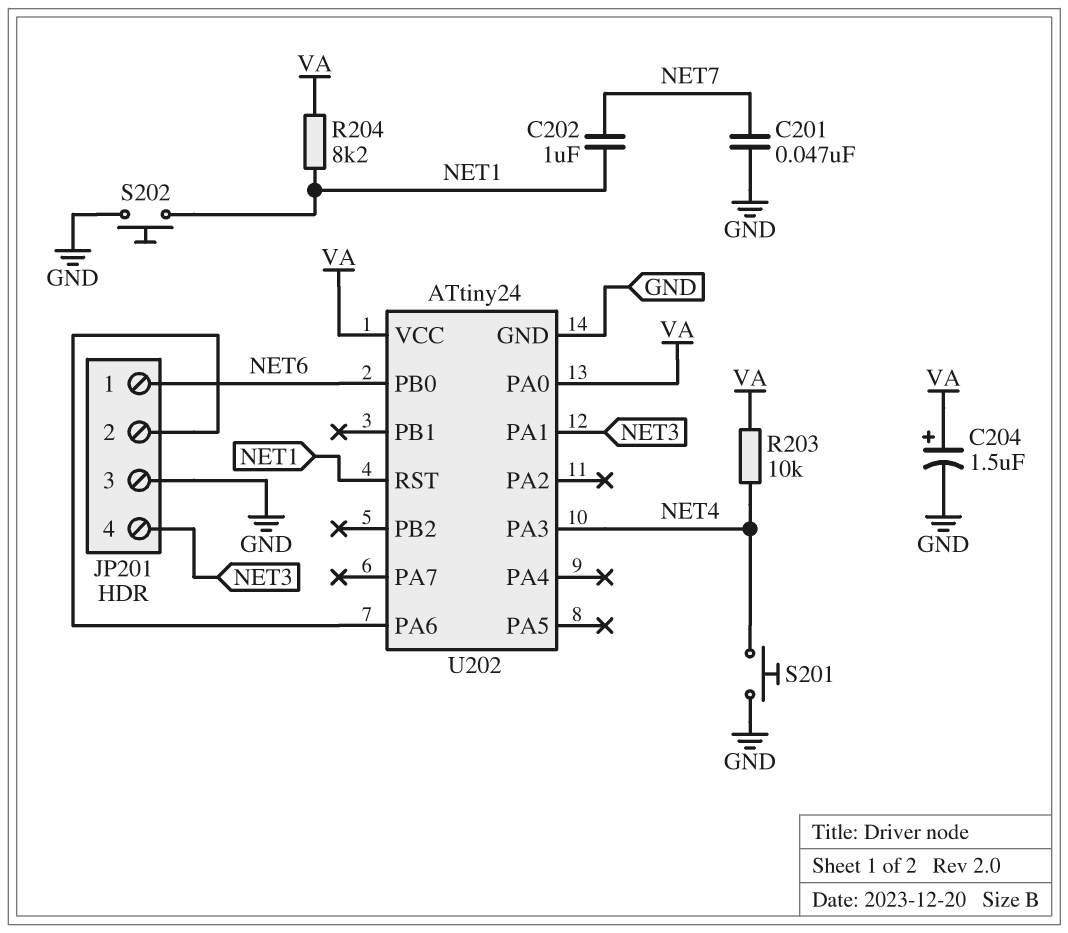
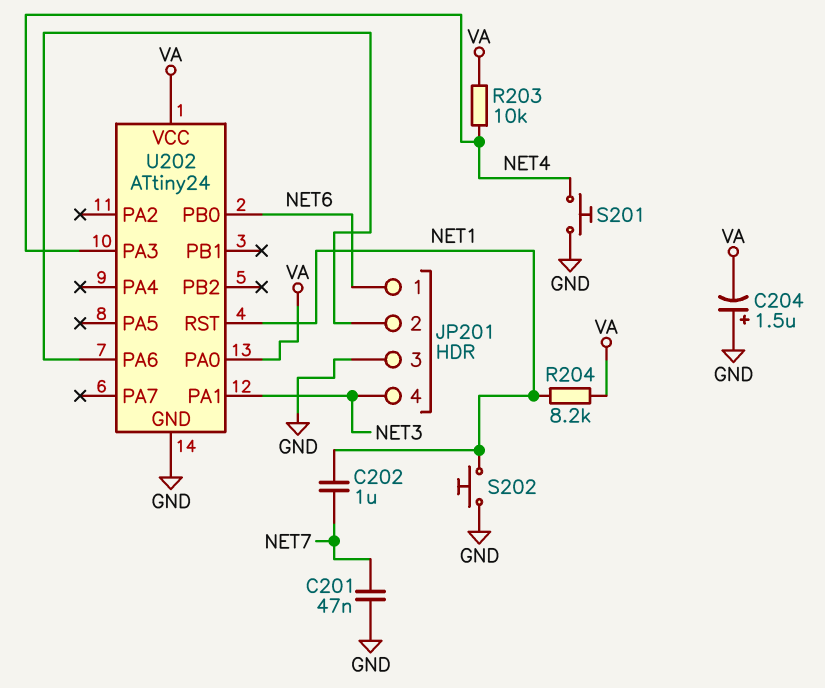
C204: 1.5uF (plus VA, minus GND) -> 1.5uF (plus GND, minus VA)

